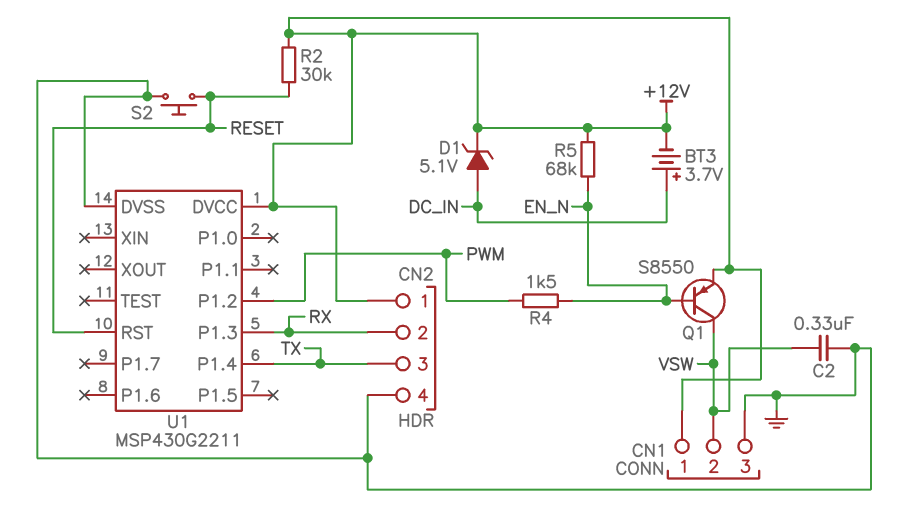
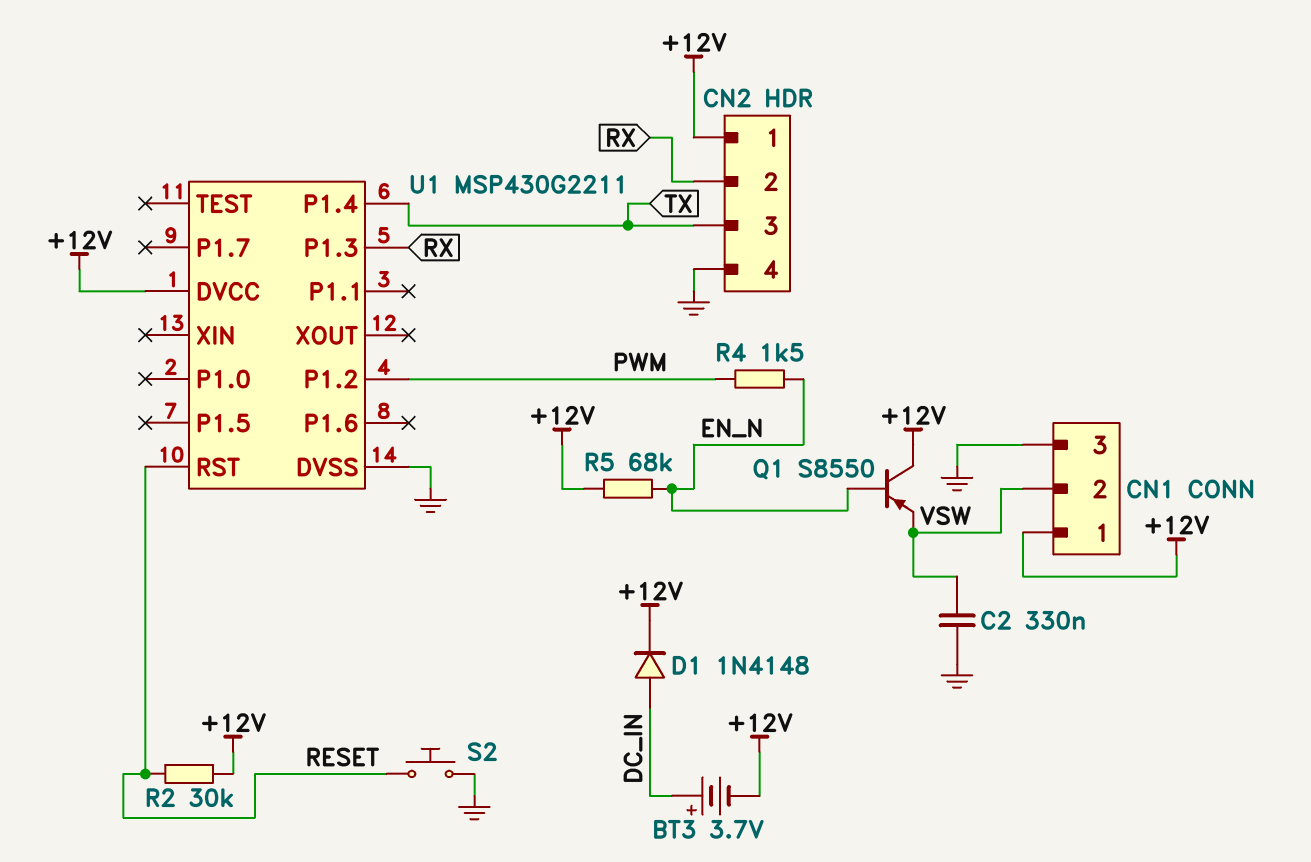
D1: zener 5.1V (A DC_IN, K +12V) -> diode 1N4148 (A DC_IN, K +12V)
Q1: PNP S8550 (B EN_N, C VSW, E +12V) -> PNP S8550 (B EN_N, C +12V, E VSW)

